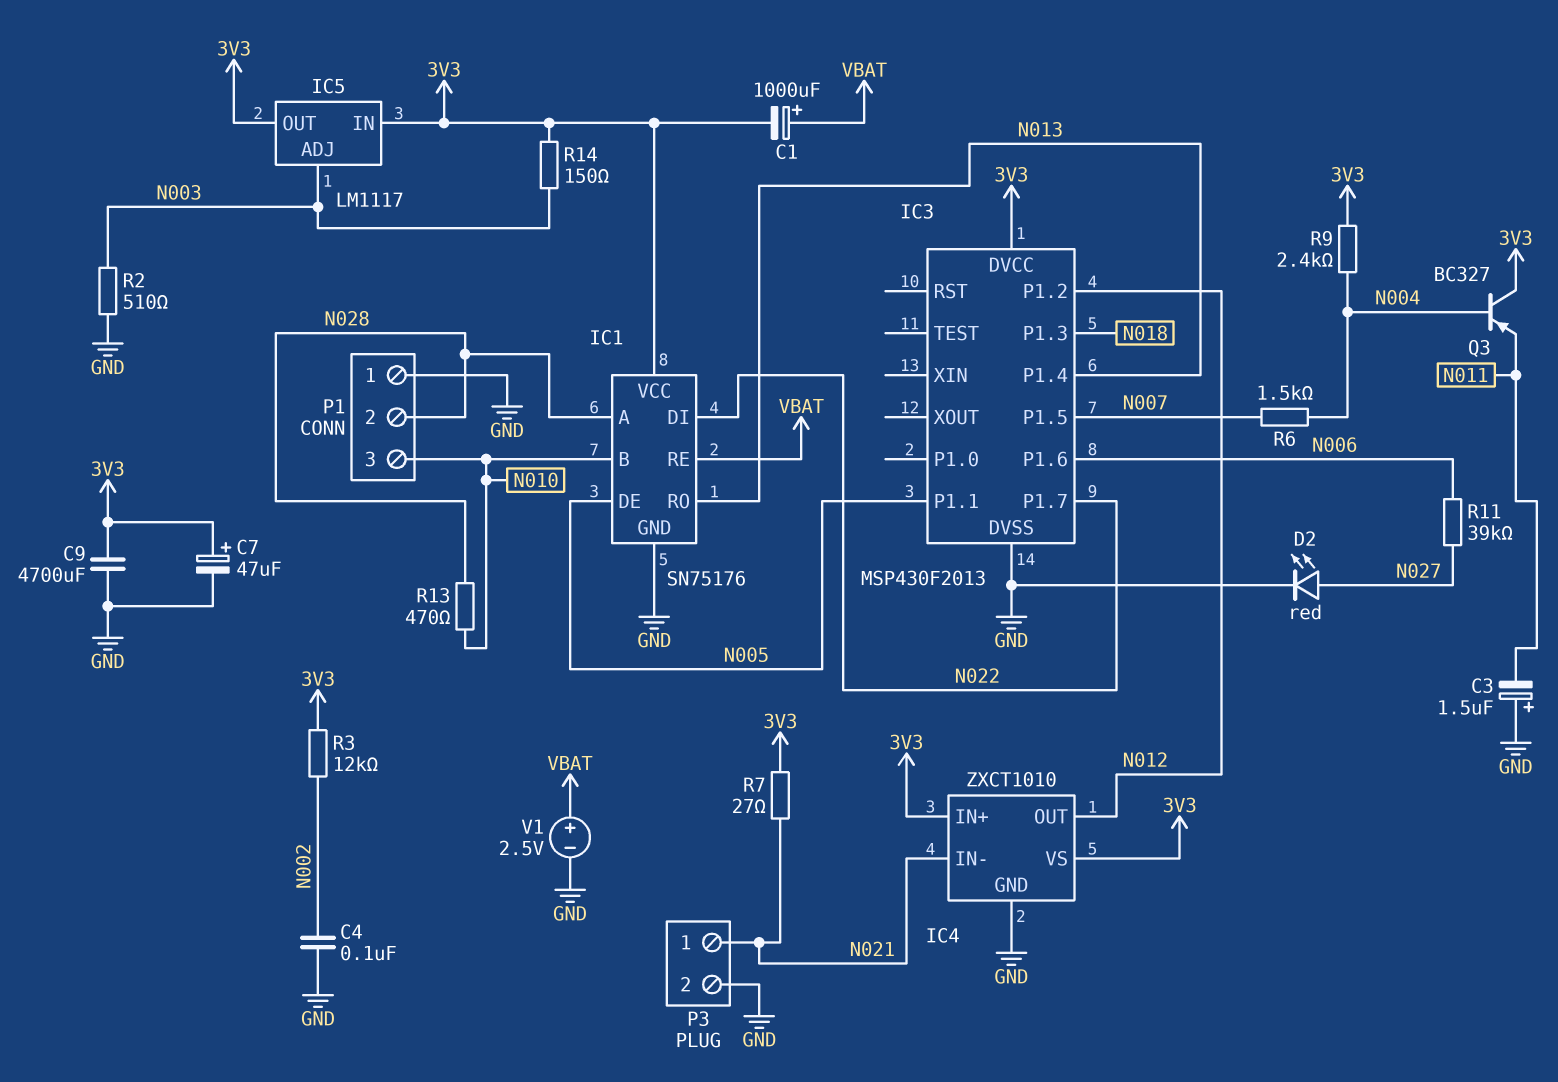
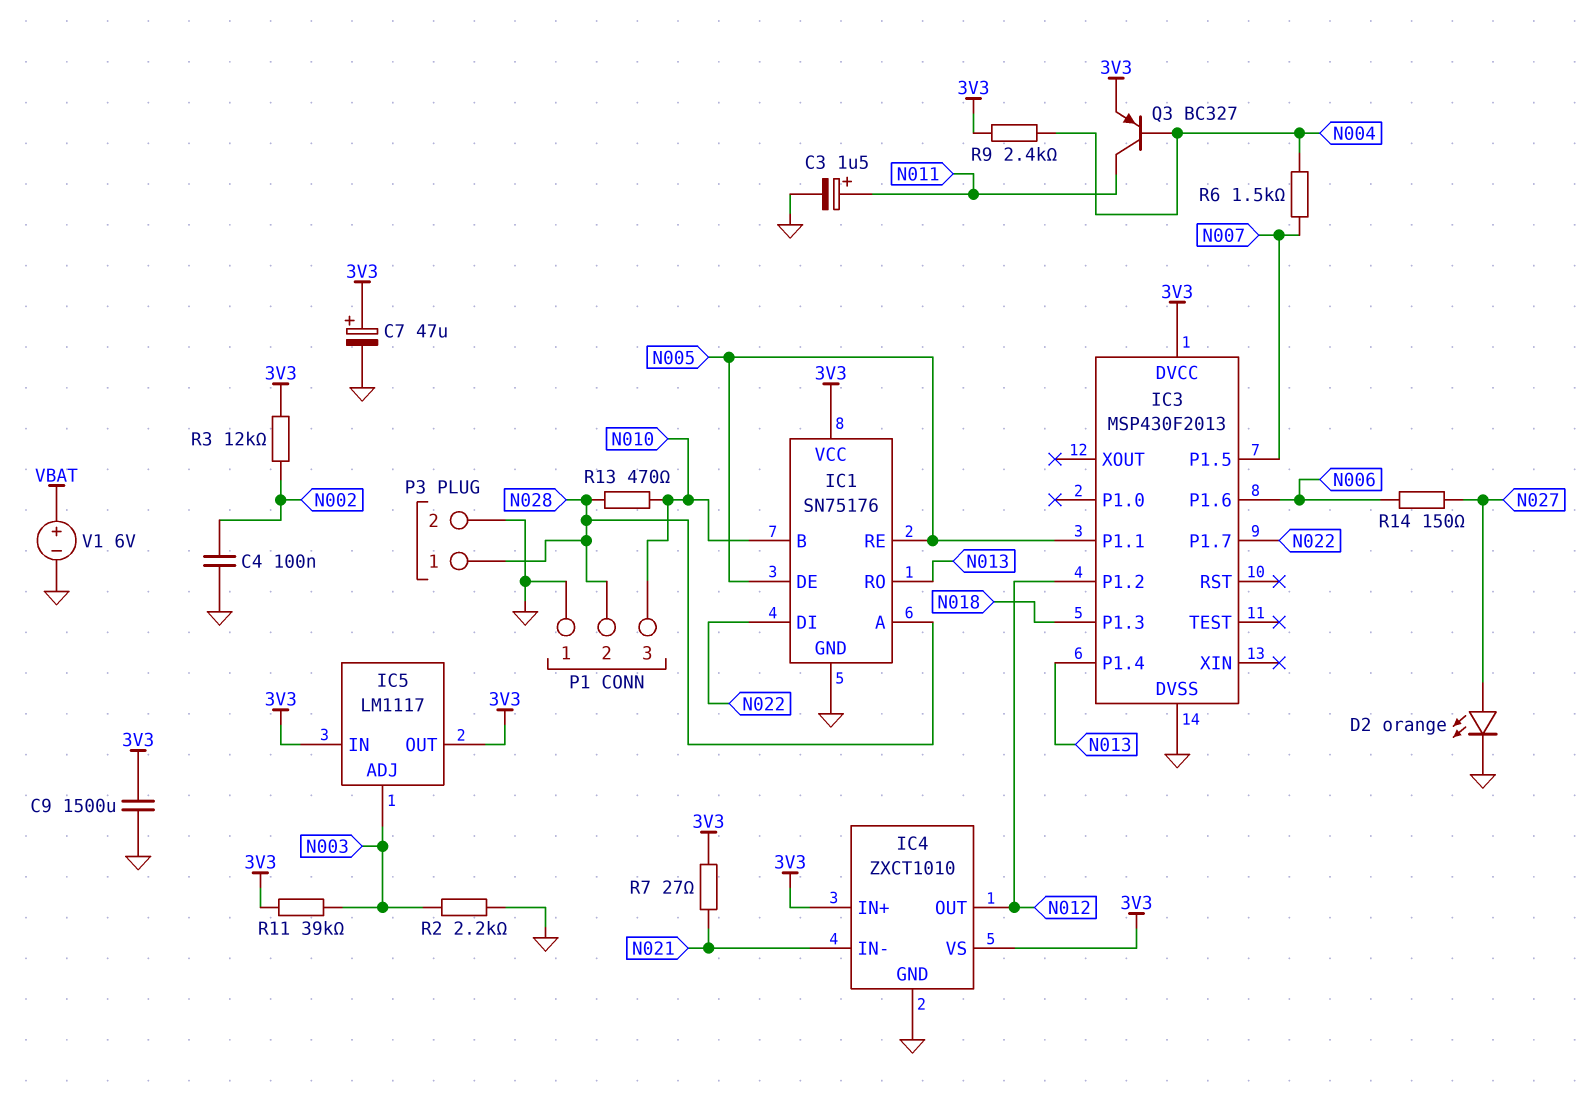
C1: 1000uF (plus VBAT, minus 3V3) -> none
C3: 1.5uF (plus GND, minus N011) -> 1.5uF (plus N011, minus GND)
C9: 4700uF (3V3, GND) -> 1500uF (3V3, GND)
D2: LED red (A N027, K GND) -> LED orange (A N027, K GND)
IC1 pin RE: VBAT -> N005
P3 pin 1: N021 -> N028
Q3: PNP BC327 (B N004, C 3V3, E N011) -> PNP BC327 (B N004, C N011, E 3V3)
R2: 510 (GND, N003) -> 2.2k (GND, N003)
R11: 39k (N006, N027) -> 39k (3V3, N003)
R14: 150 (3V3, N003) -> 150 (N006, N027)
V1: 2.5V (plus VBAT, minus GND) -> 6V (plus VBAT, minus GND)

